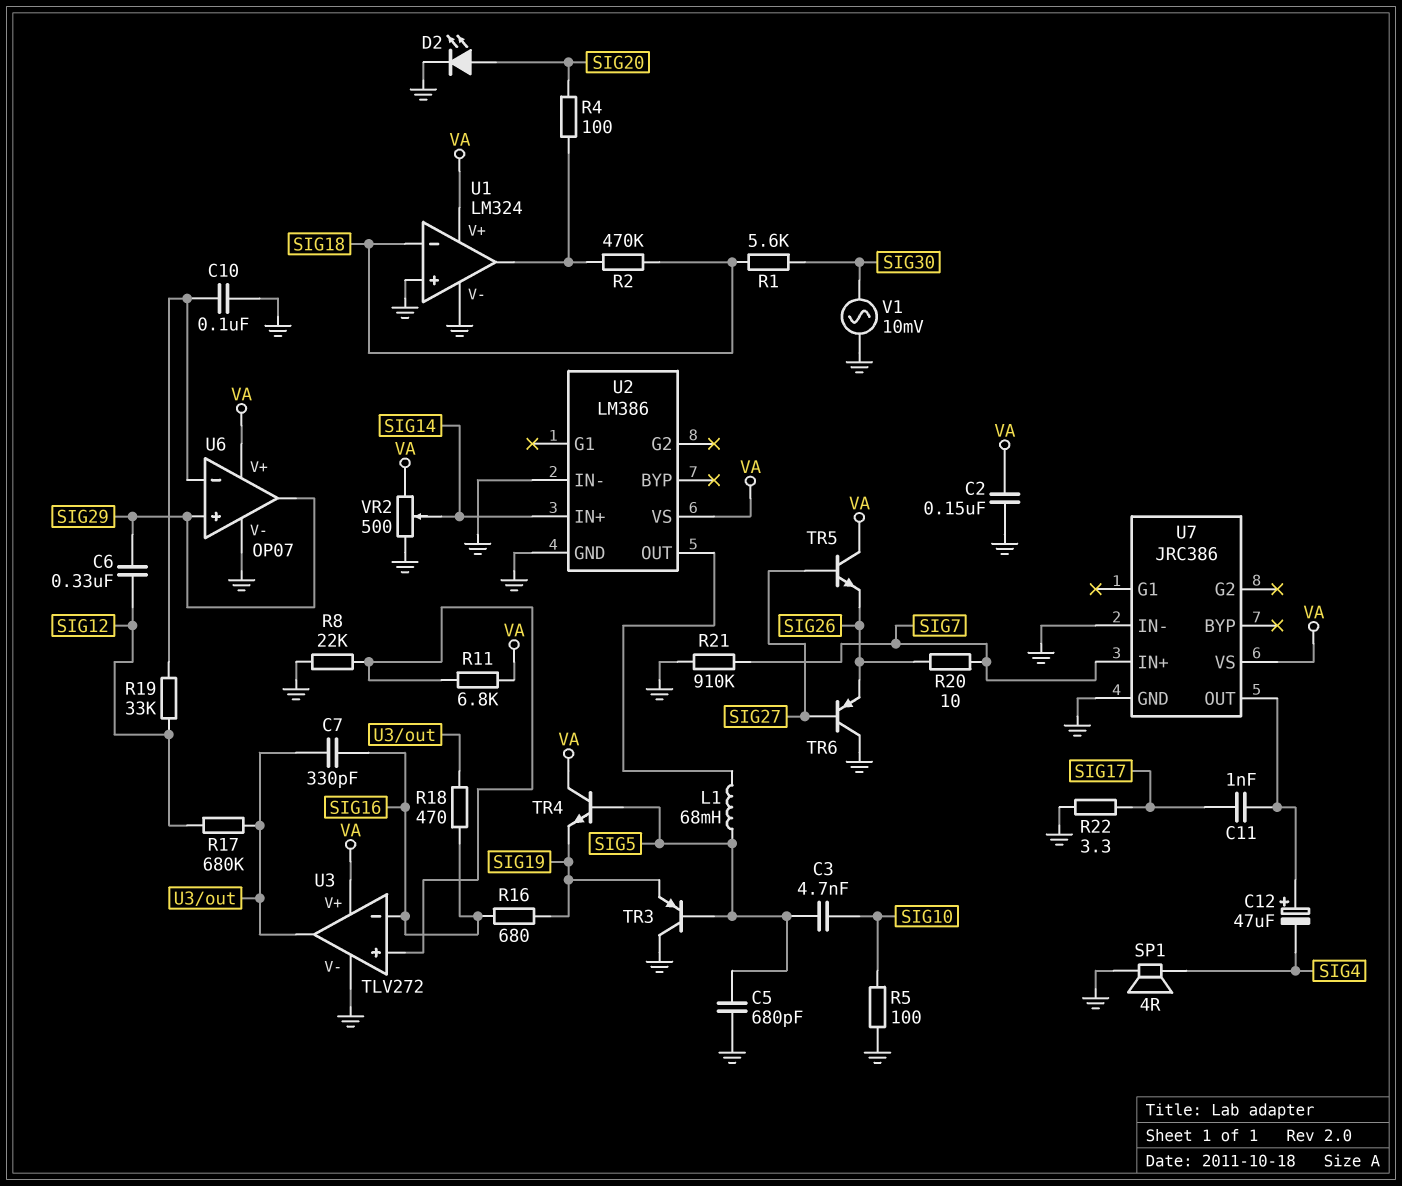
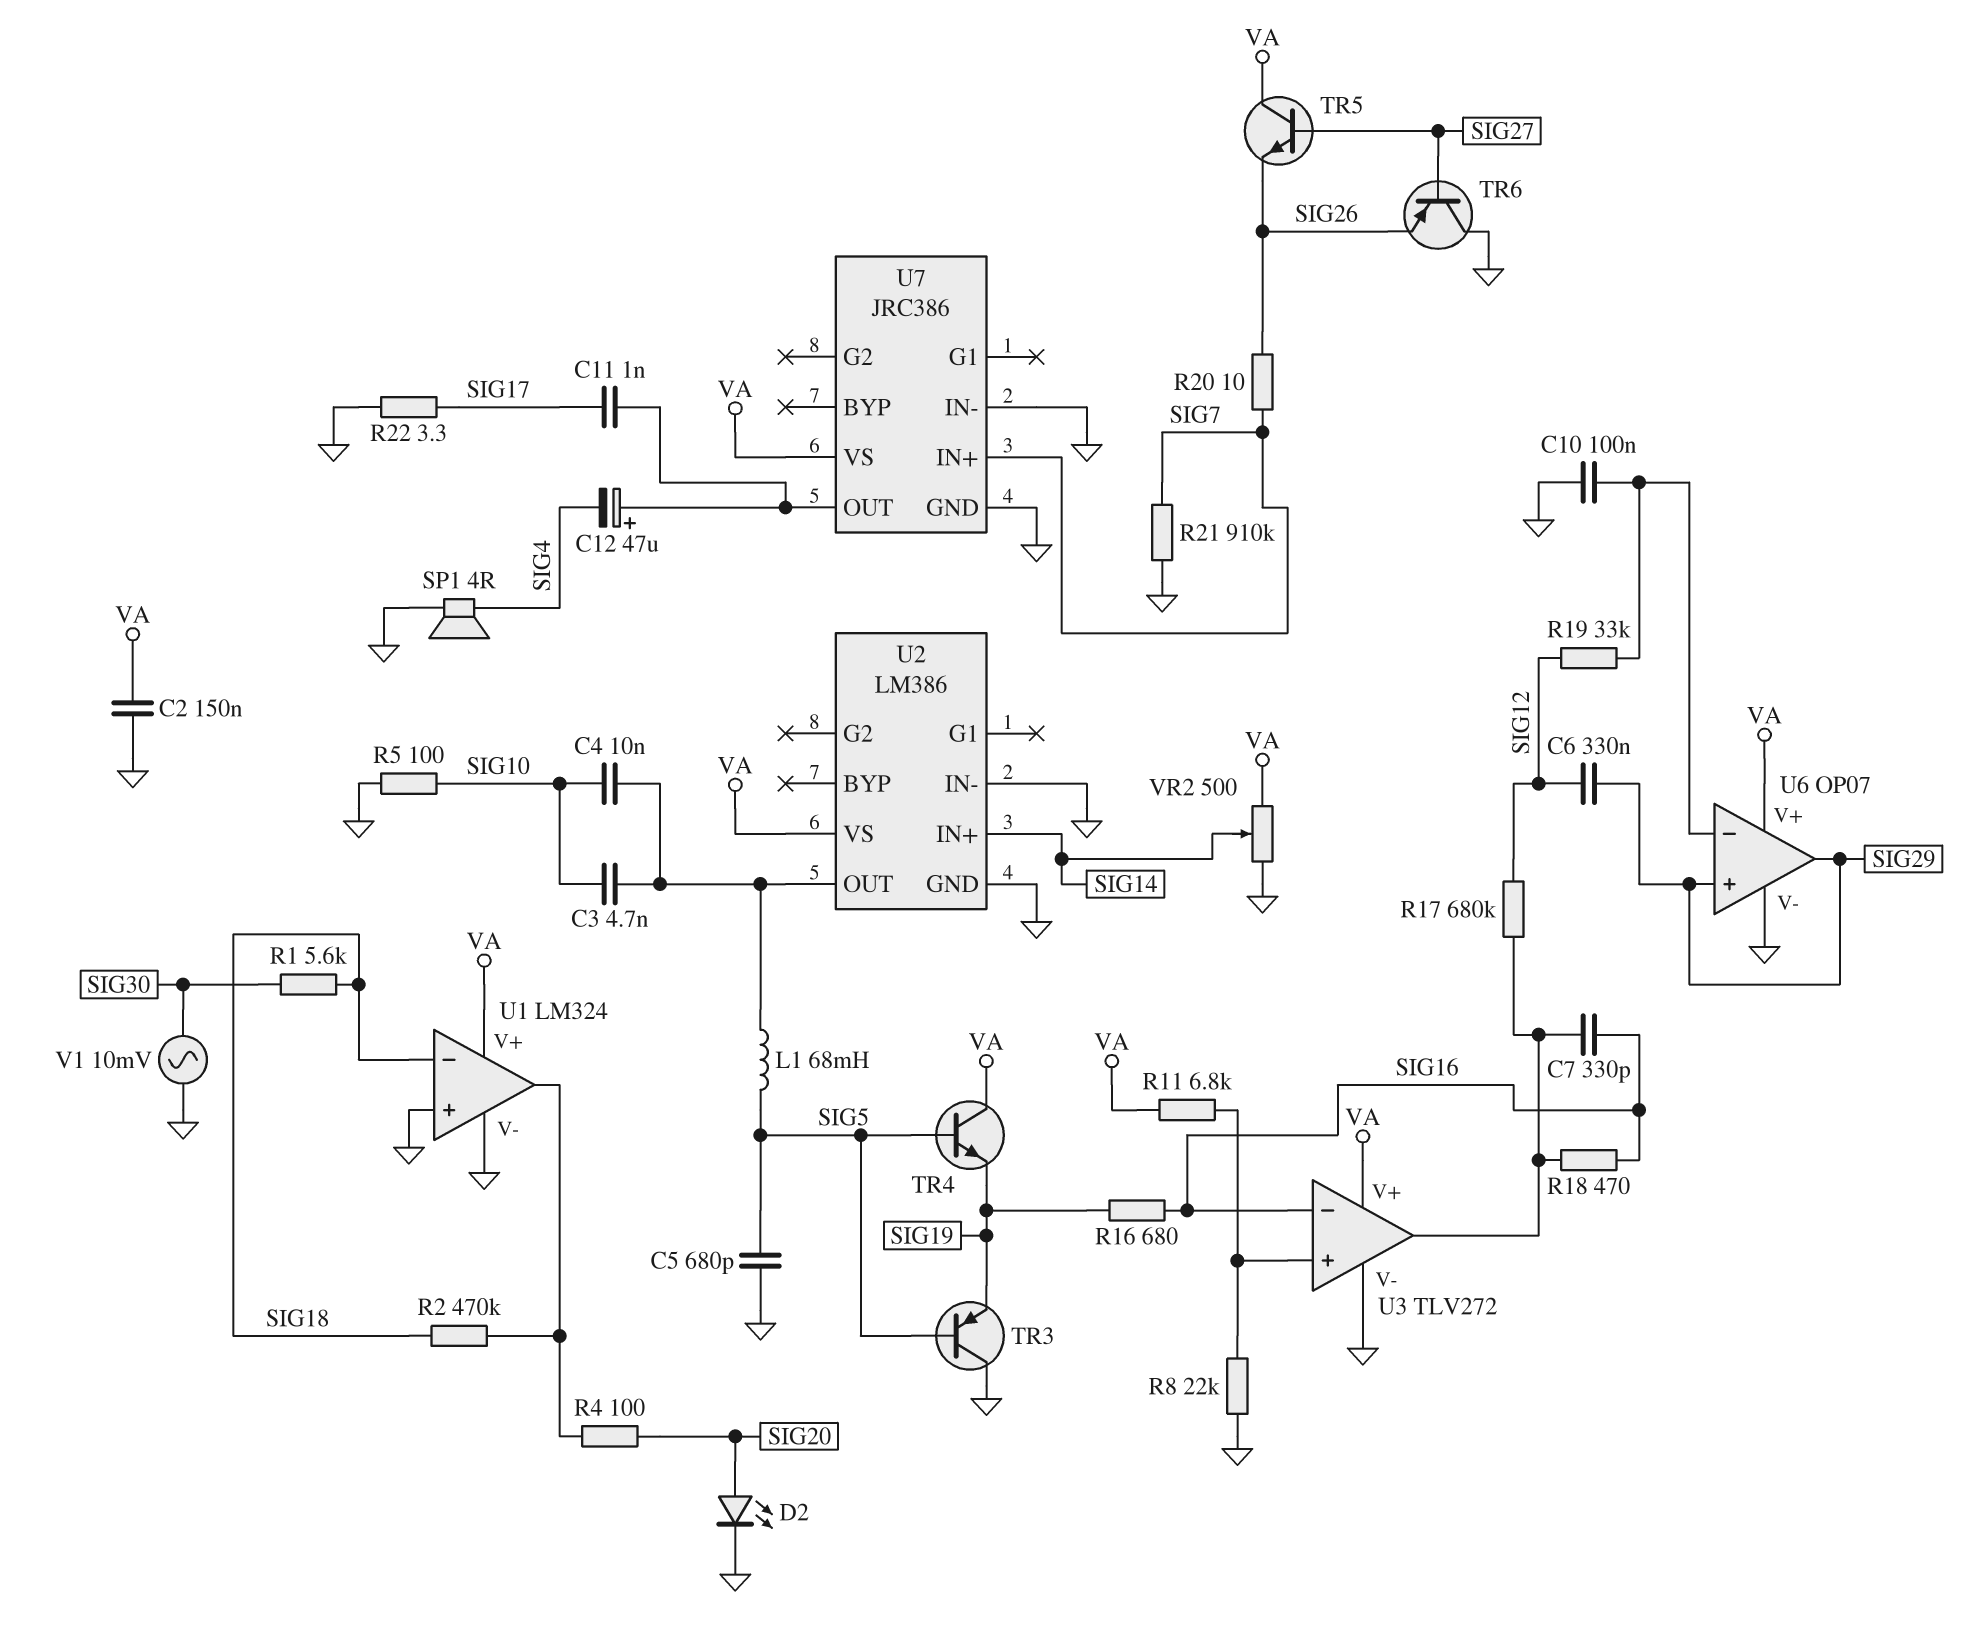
C3: 4.7nF (SIG5, SIG10) -> 4.7nF (SIG10, U2/OUT)
C4: none -> 10nF (SIG10, U2/OUT)

